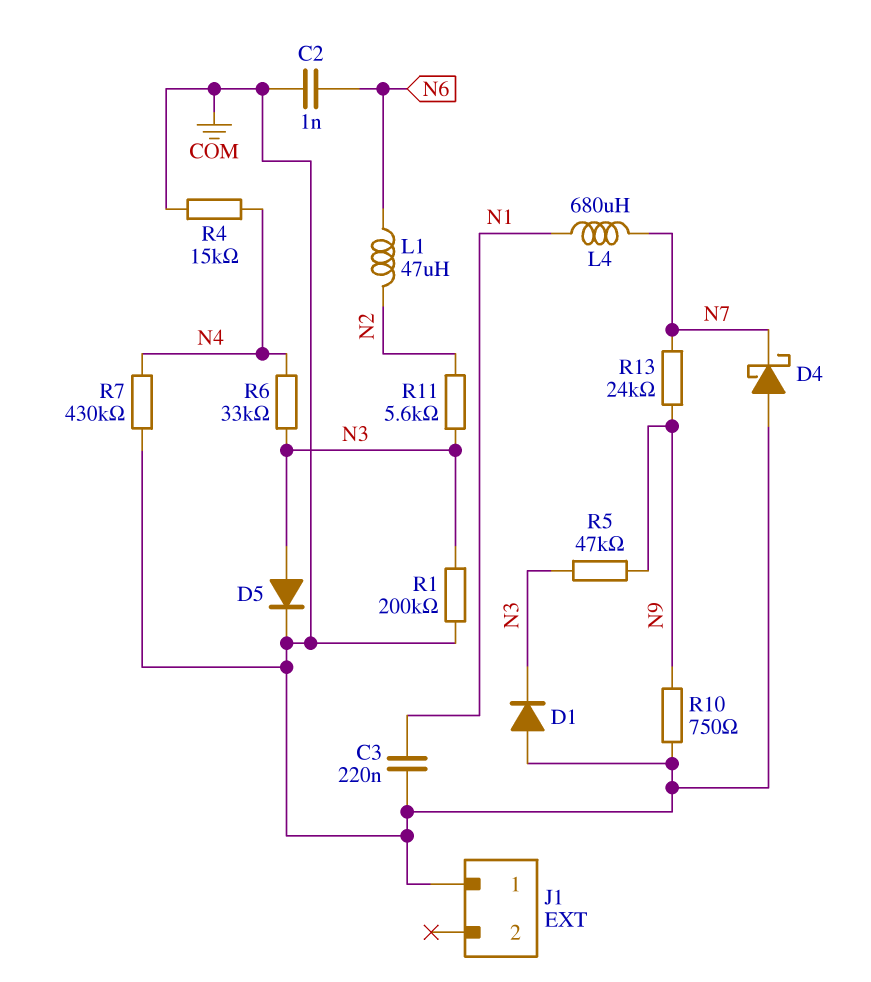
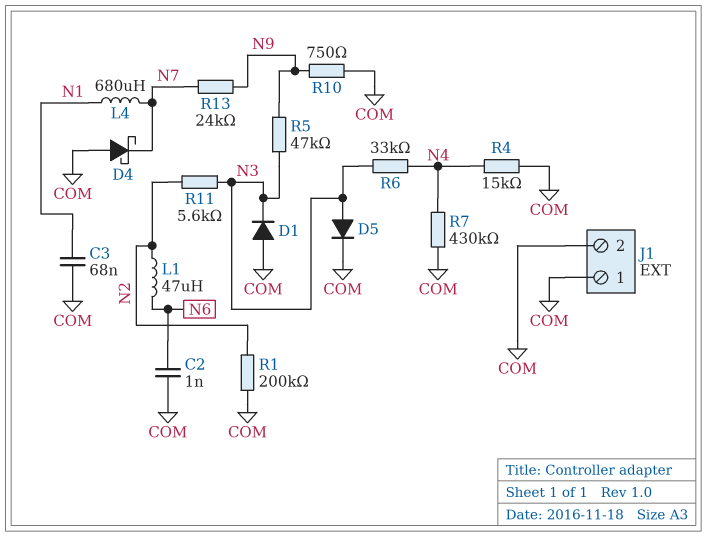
C3: 220nF (COM, N1) -> 68nF (COM, N1)
J1 pin 2: none -> COM
R1: 200k (COM, N3) -> 200k (COM, N2)

